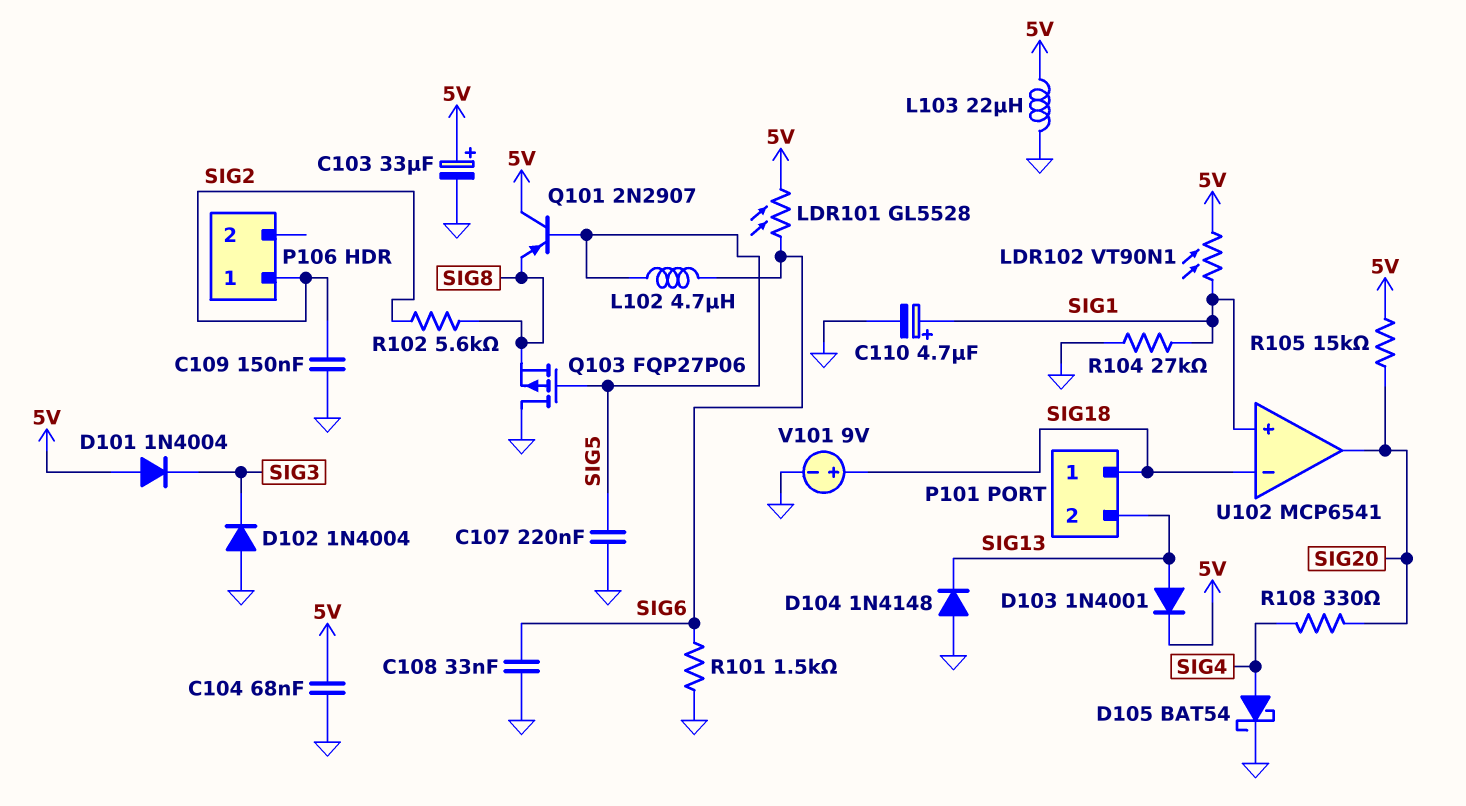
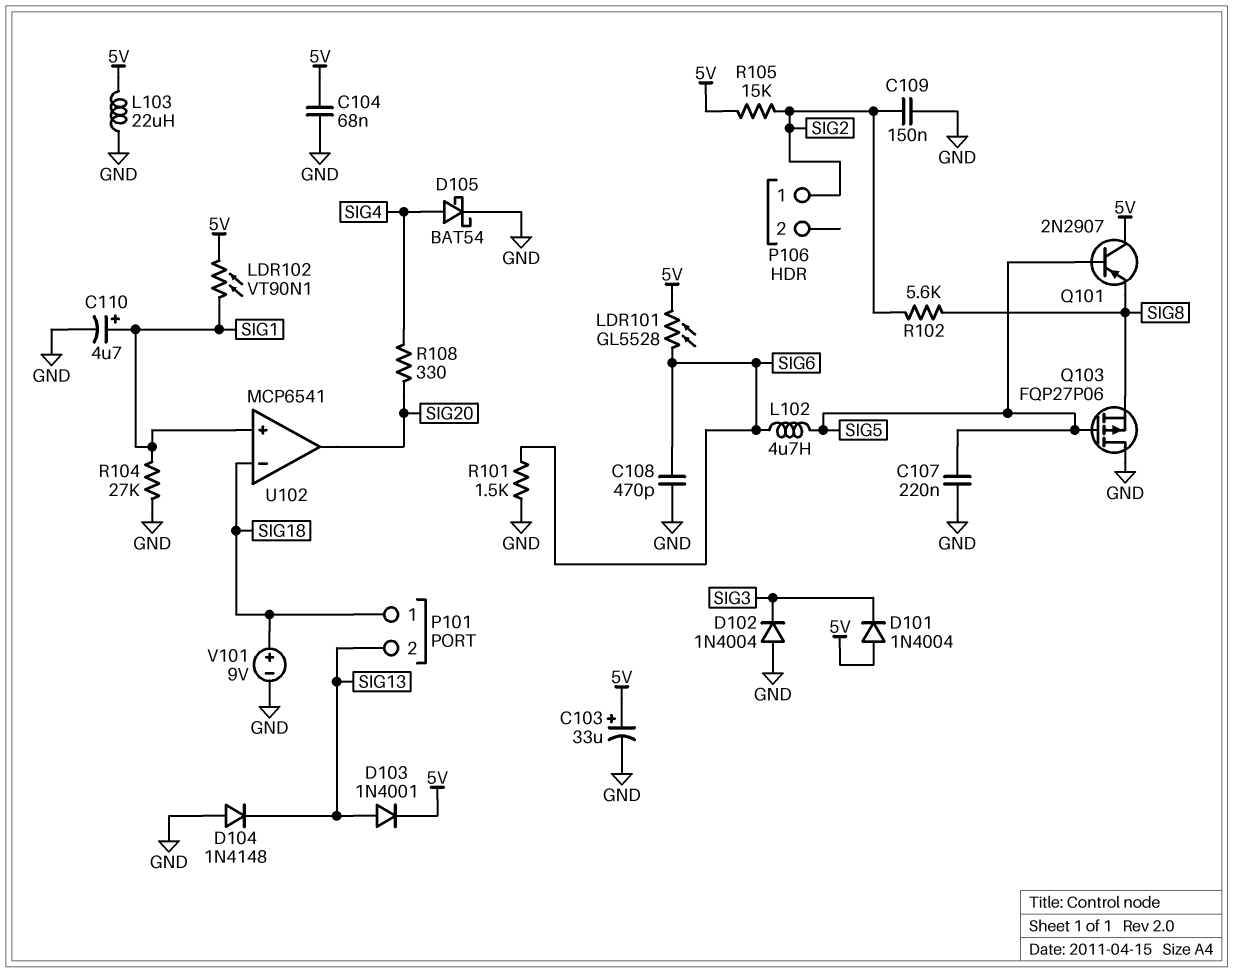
C108: 33nF (GND, SIG6) -> 470pF (GND, SIG6)
R105: 15k (5V, SIG20) -> 15k (5V, SIG2)

